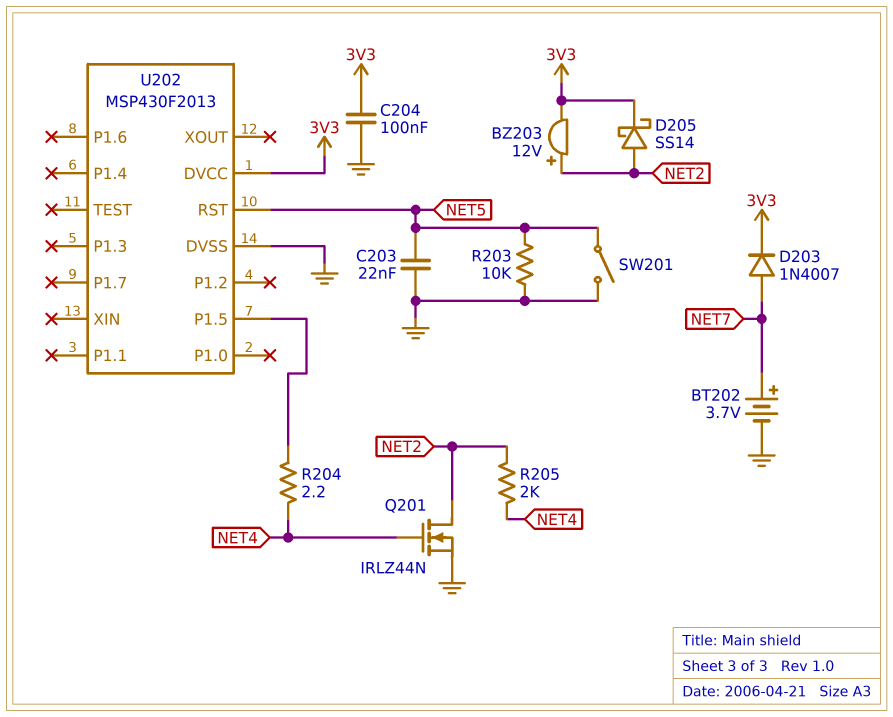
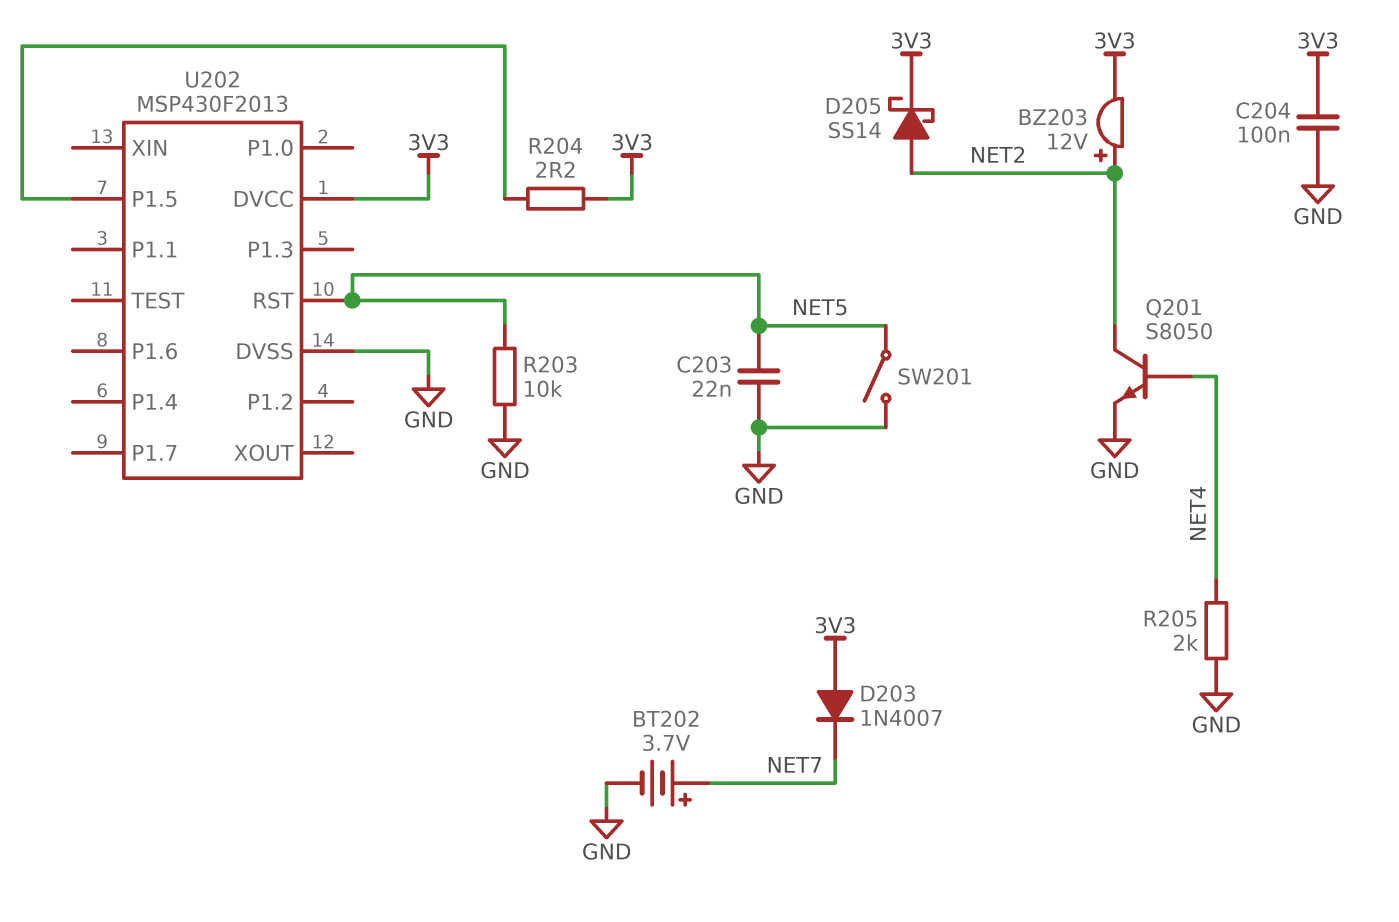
D203: diode 1N4007 (A NET7, K 3V3) -> diode 1N4007 (A 3V3, K NET7)
Q201: NMOS IRLZ44N (G NET4, D NET2, S GND) -> NPN S8050 (B NET4, C NET2, E GND)
R204: 2.2 (NET4, U202/P1.5) -> 2.2 (3V3, U202/P1.5)
R205: 2k (NET2, NET4) -> 2k (GND, NET4)

